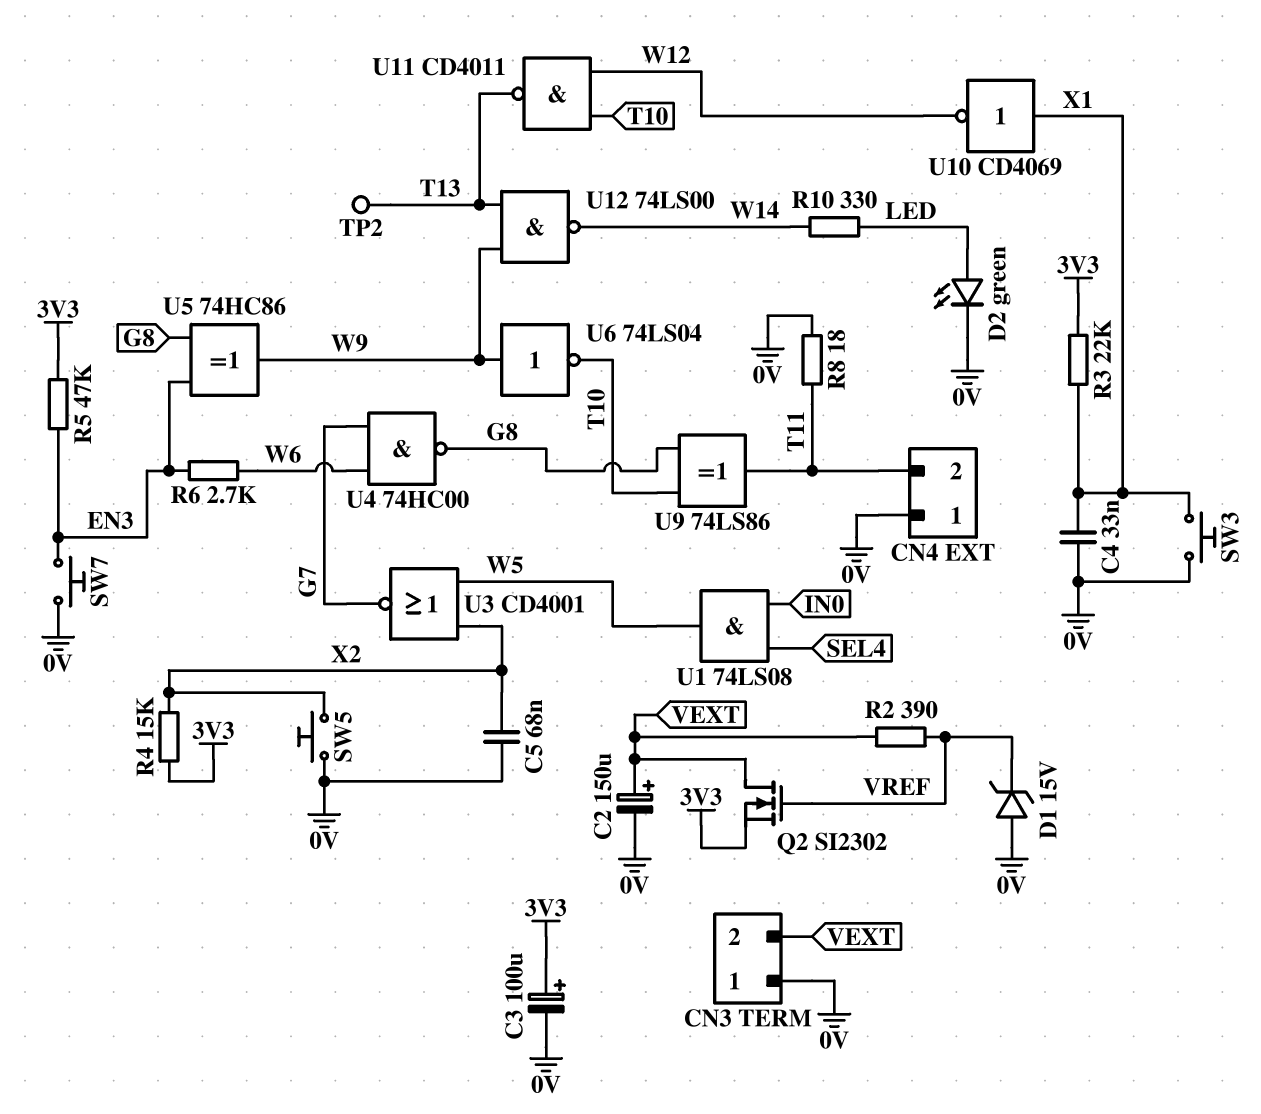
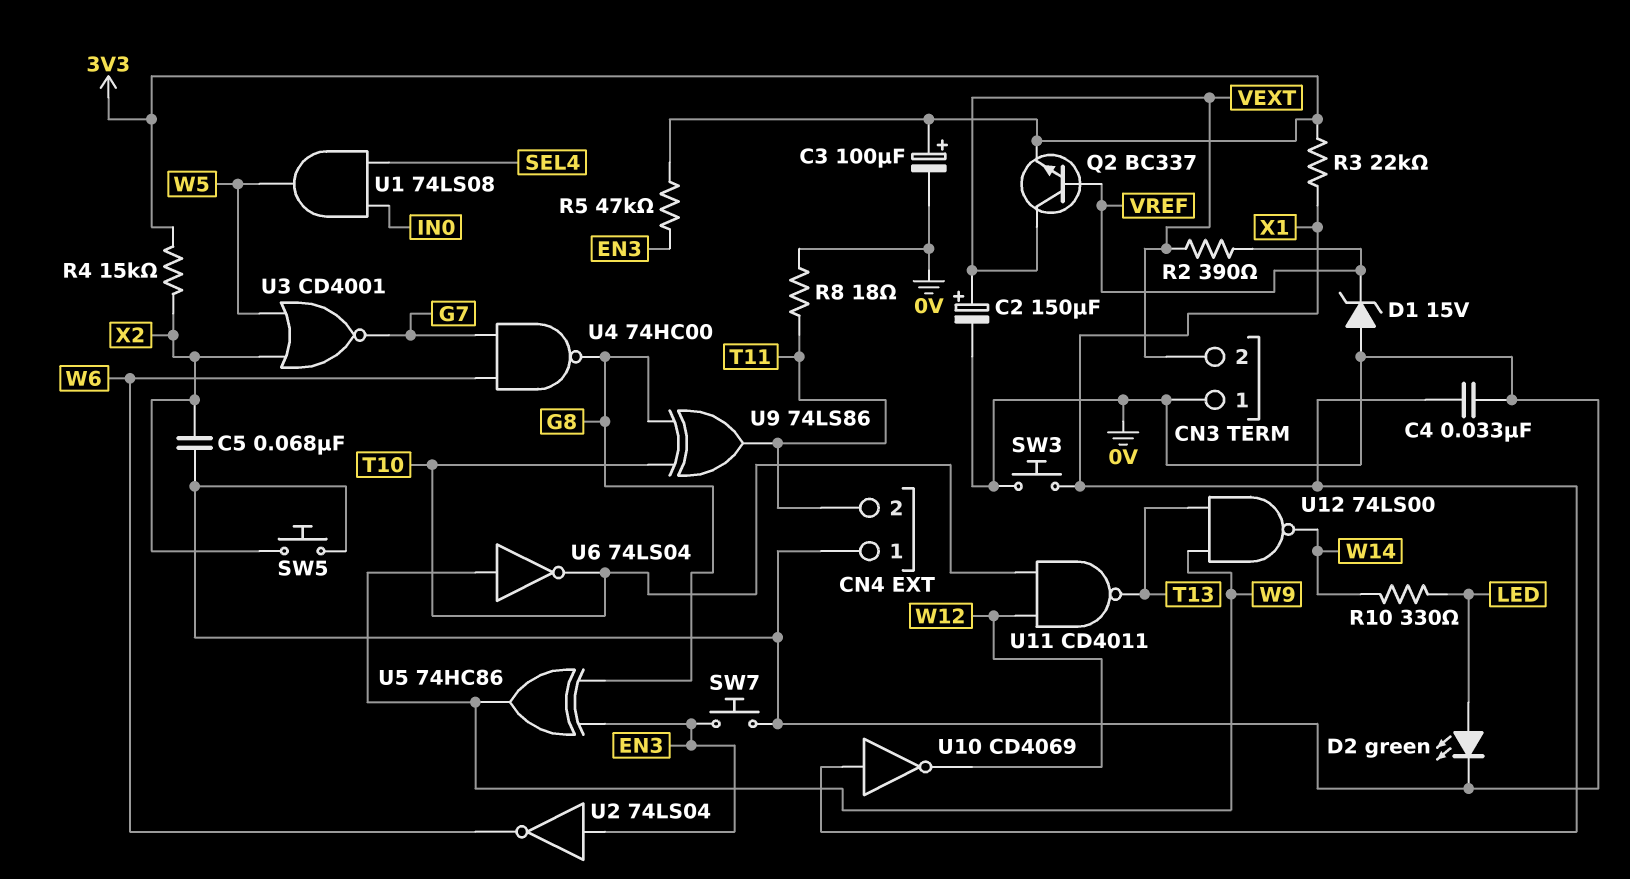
Q2: NMOS SI2302 (G VREF, D VEXT, S 3V3) -> NPN BC337 (B VREF, C VEXT, E 3V3)
R6: 2.7k (EN3, W6) -> none
TP2: test point (T13) -> none
U2: none -> NOT 74LS04 (in EN3, out W6)

